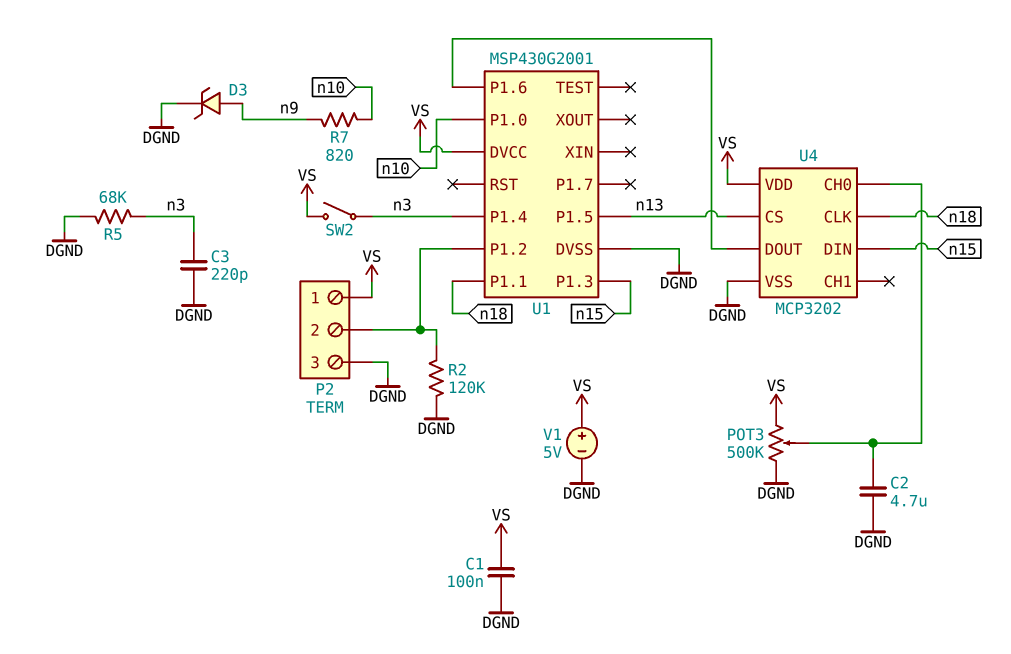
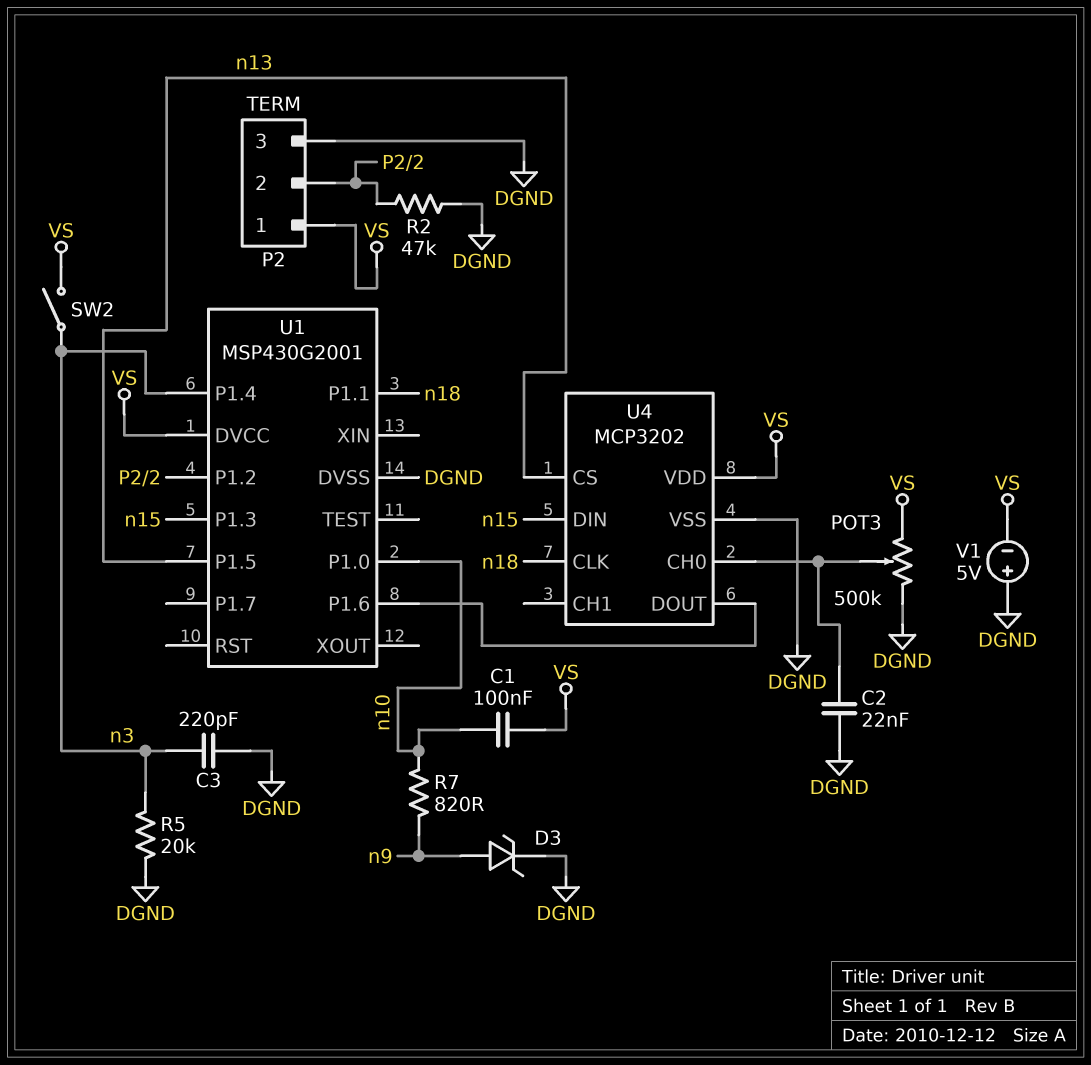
C1: 100nF (DGND, VS) -> 100nF (VS, n10)
C2: 4.7uF (DGND, U4/CH0) -> 22nF (DGND, U4/CH0)
R2: 120k (DGND, P2/2) -> 47k (DGND, P2/2)
R5: 68k (DGND, n3) -> 20k (DGND, n3)
V1: 5V (plus VS, minus DGND) -> 5V (plus DGND, minus VS)

